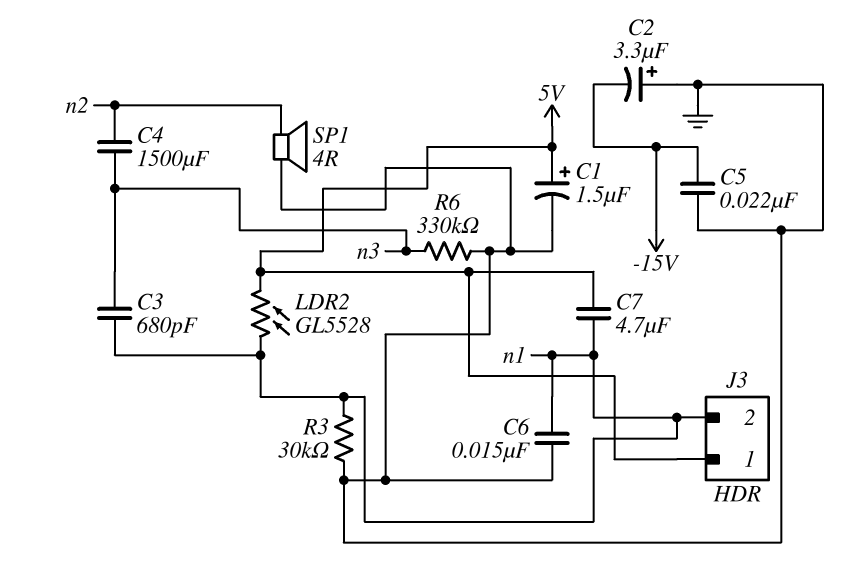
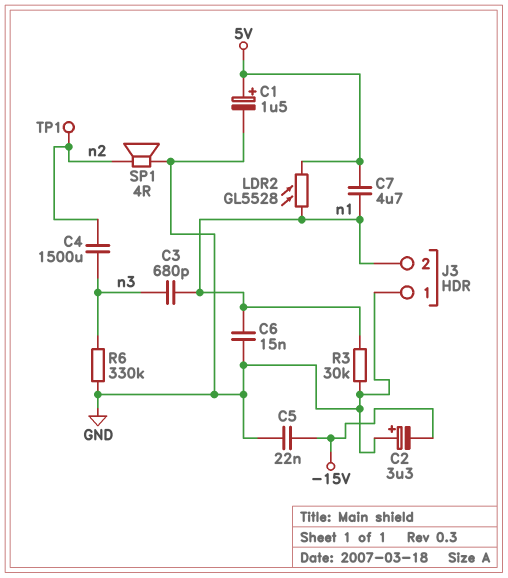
J3 pin 1: 5V -> GND
TP1: none -> test point (n2)

